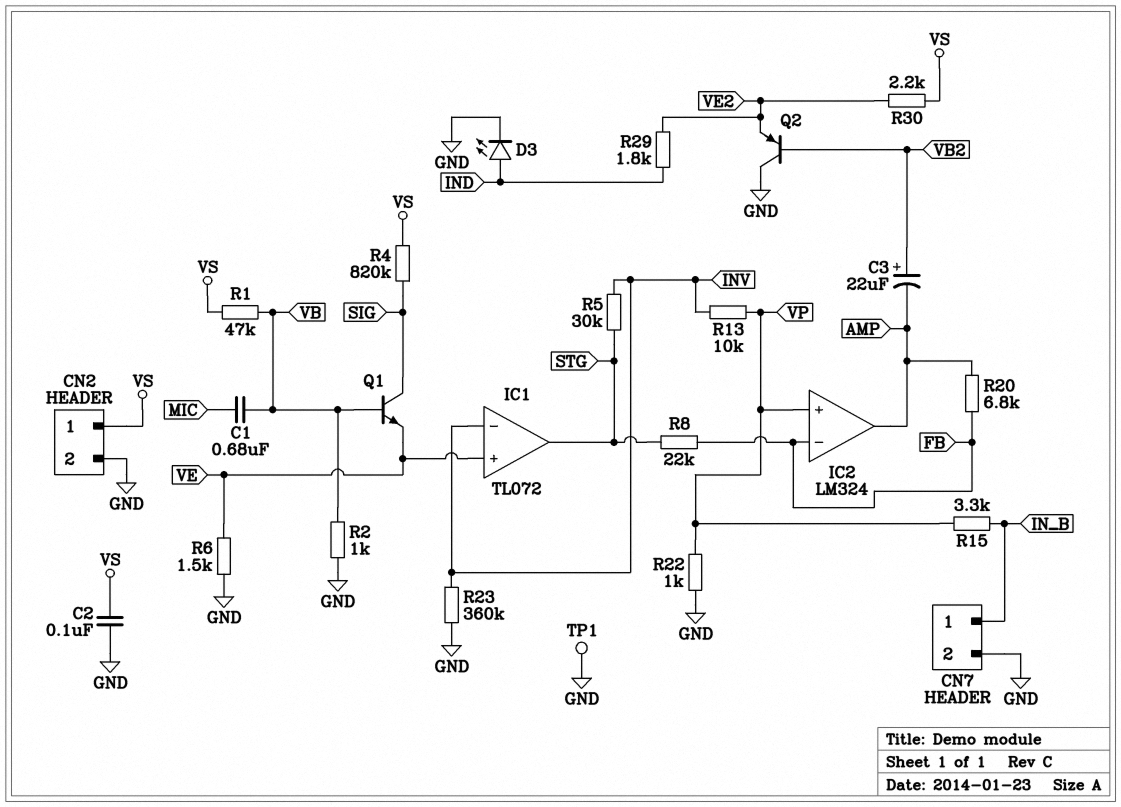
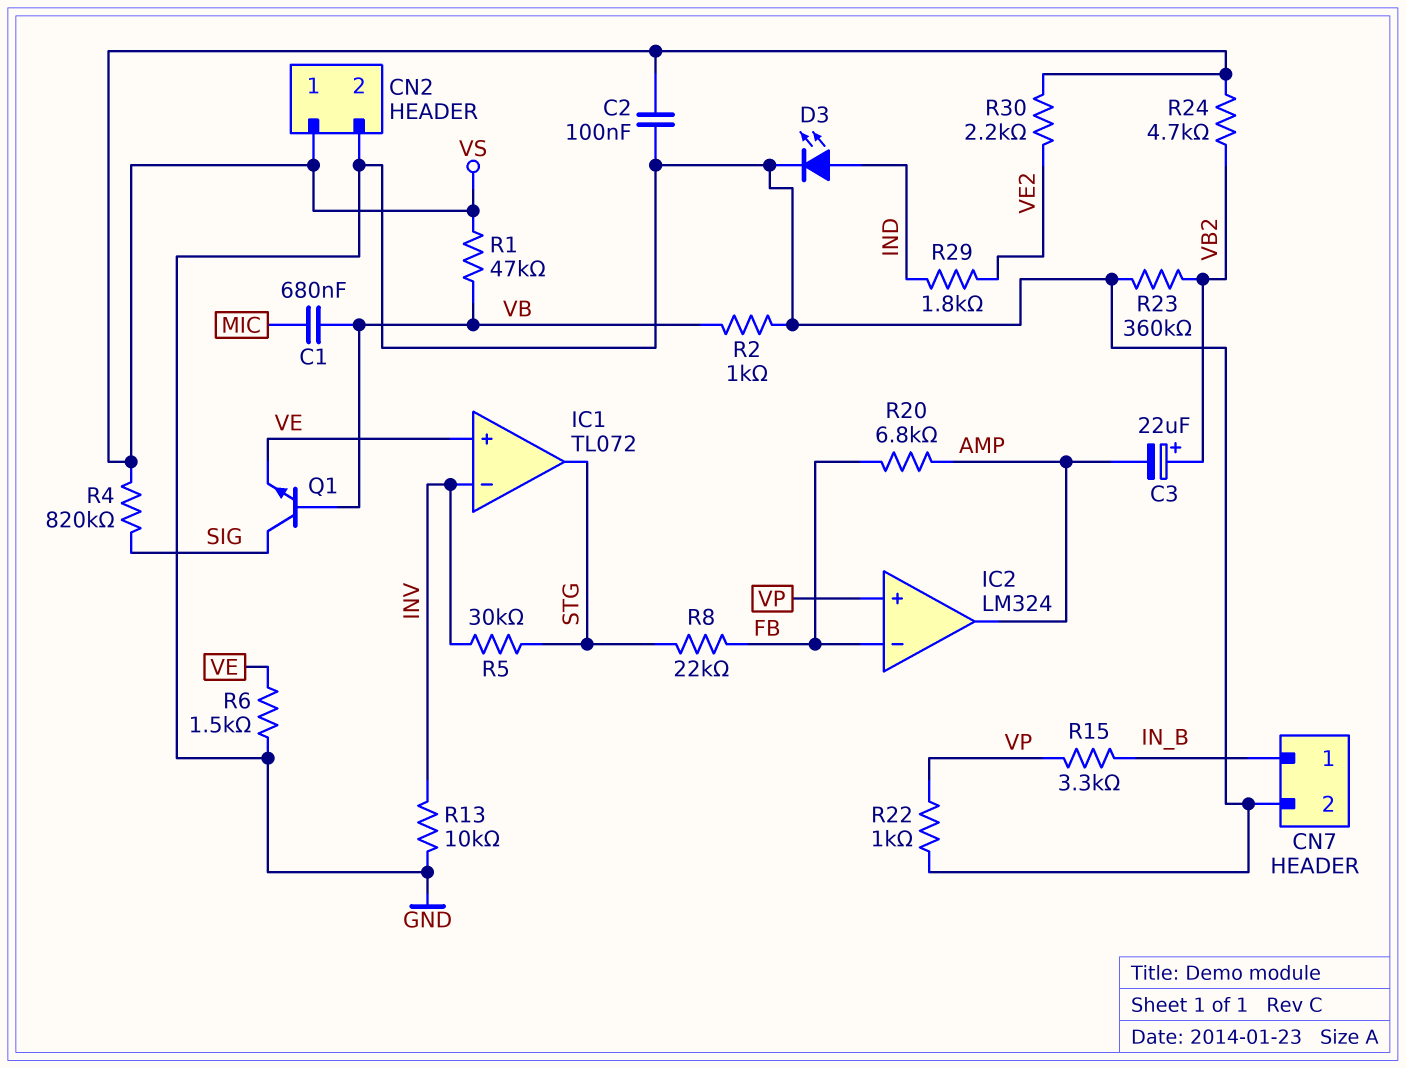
Q2: PNP (B VB2, C GND, E VE2) -> none
R13: 10k (INV, VP) -> 10k (GND, INV)
R23: 360k (GND, INV) -> 360k (GND, VB2)
R24: none -> 4.7k (VB2, VS)
TP1: test point (GND) -> none

